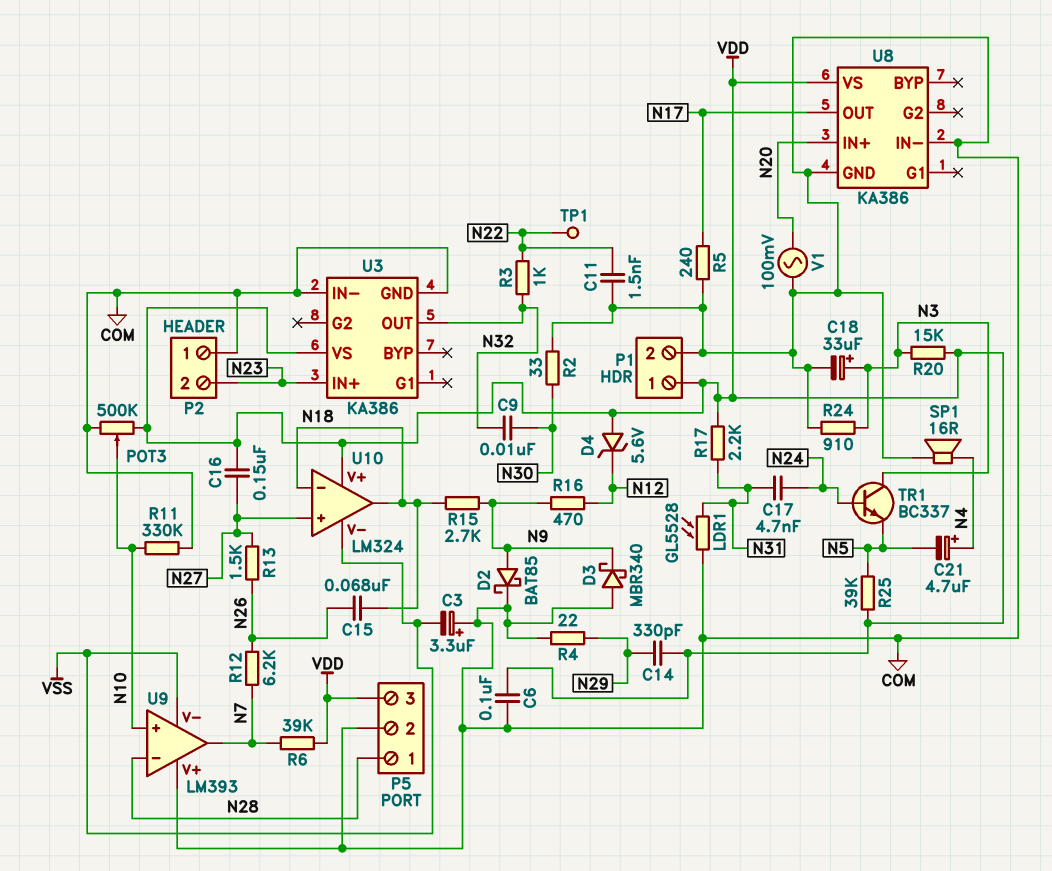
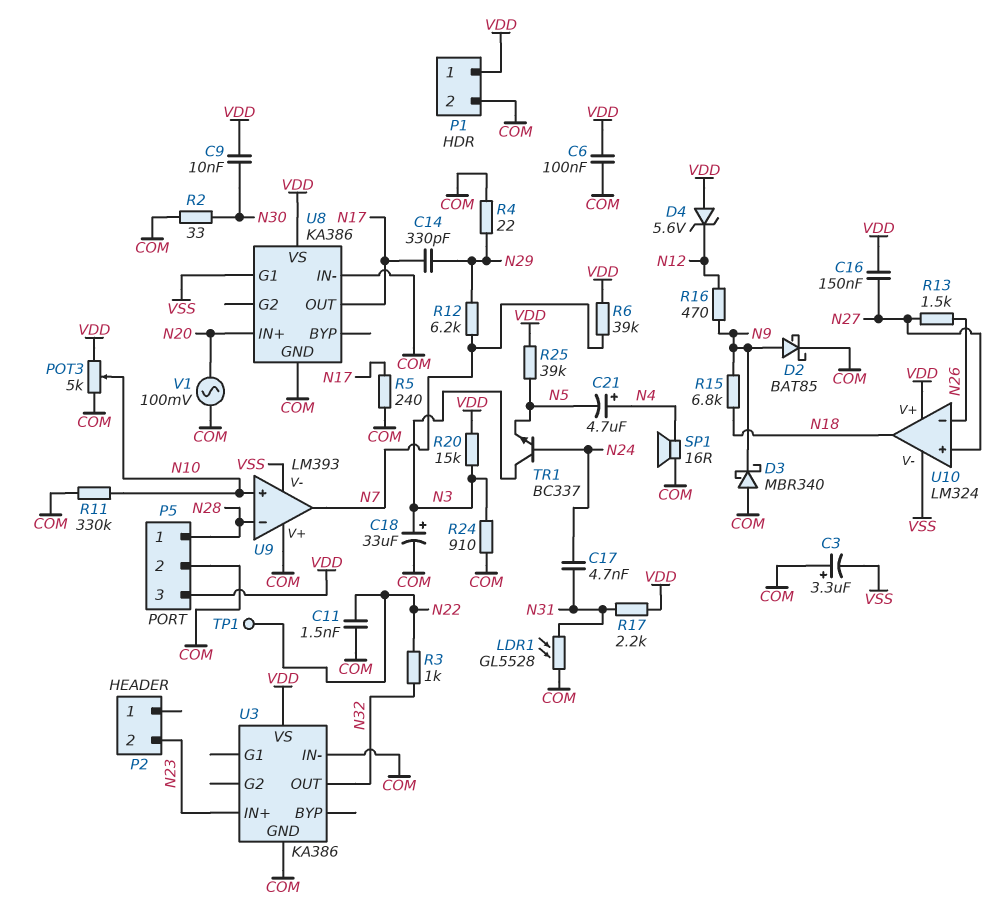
C9: 10nF (N30, N32) -> 10nF (N30, VDD)
C14: 330pF (N29, VDD) -> 330pF (N17, N29)
C15: 68nF (N18, N26) -> none
P2 pin 1: COM -> none
POT3: 500k (COM, VDD, wiper N10) -> 5k (COM, VDD, wiper N10)
R12: 6.2k (N7, N26) -> 6.2k (N7, N29)
R15: 2.7k (N9, N18) -> 6.8k (N9, N18)
U8 pin G1: none -> VSS
U10 pin in-: N18 -> N26

